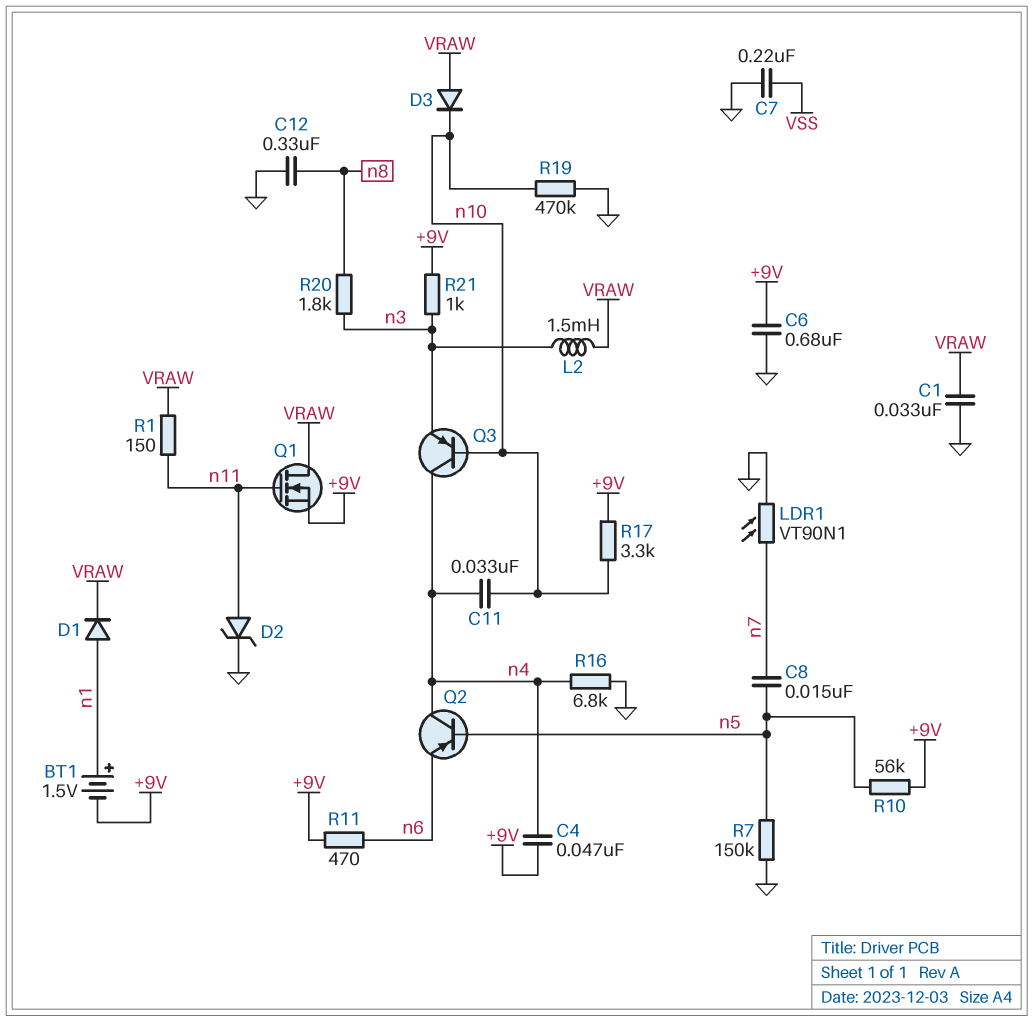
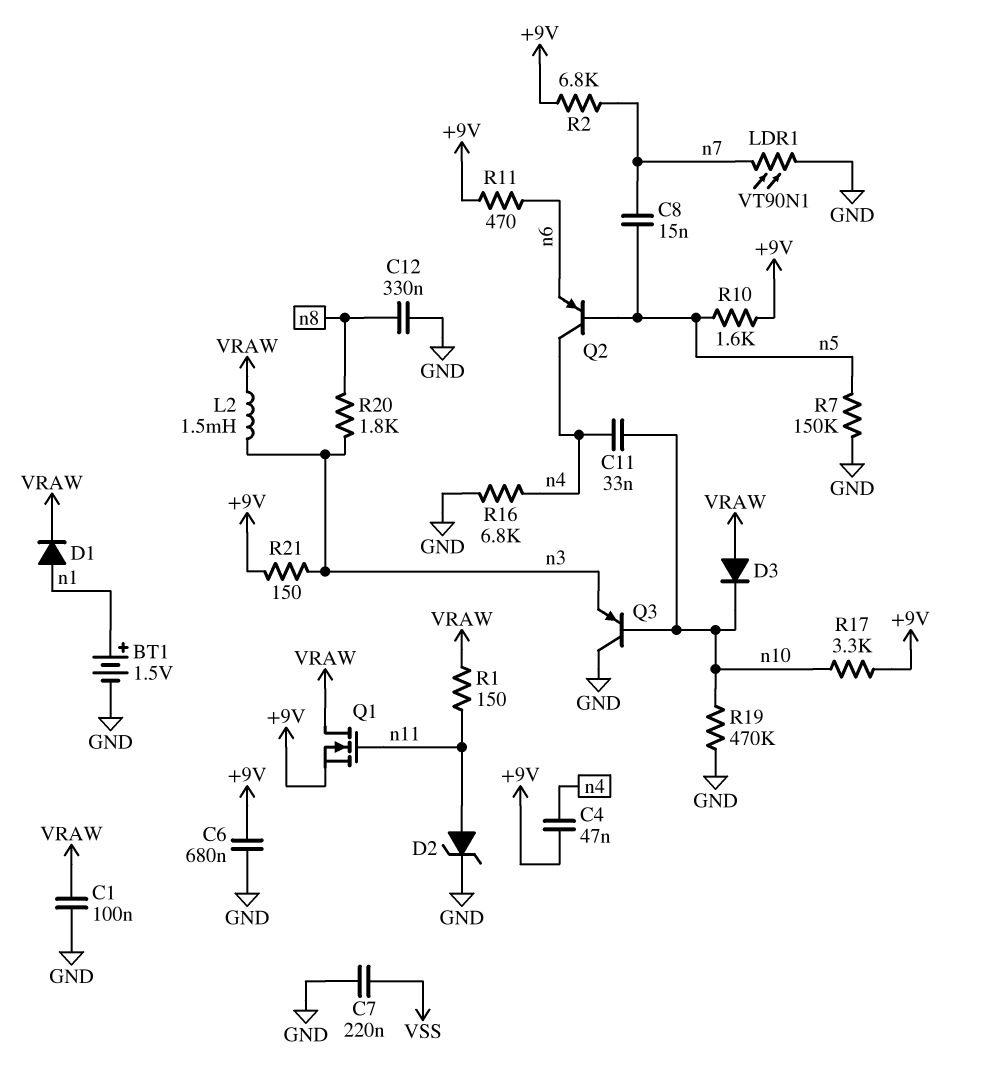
BT1: 1.5V (plus n1, minus +9V) -> 1.5V (plus n1, minus GND)
C1: 33nF (GND, VRAW) -> 100nF (GND, VRAW)
Q3: PNP (B n10, C n4, E n3) -> PNP (B n10, C GND, E n3)
R2: none -> 6.8k (+9V, n7)
R10: 56k (+9V, n5) -> 1.6k (+9V, n5)
R21: 1k (+9V, n3) -> 150 (+9V, n3)

